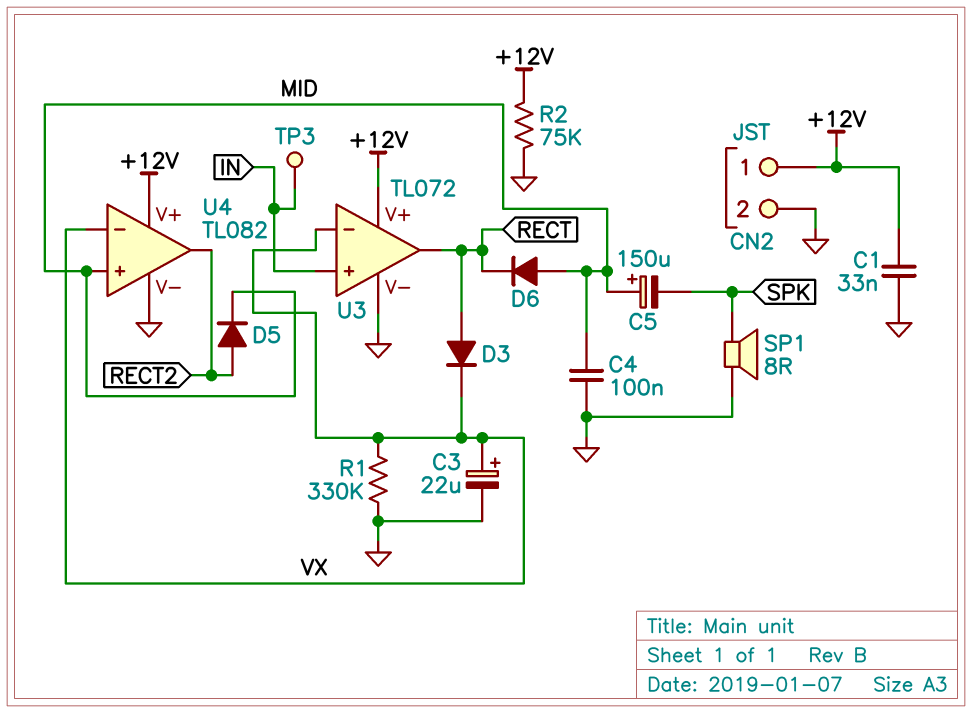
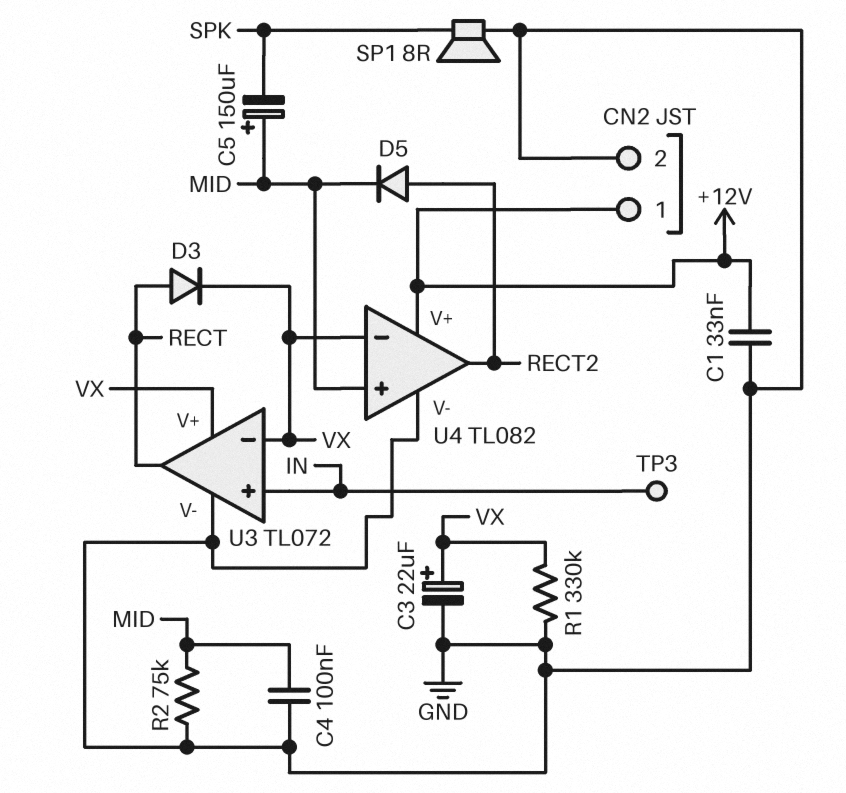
D6: diode (A MID, K RECT) -> none
R2: 75k (+12V, GND) -> 75k (GND, MID)
U3 pin V+: +12V -> VX

